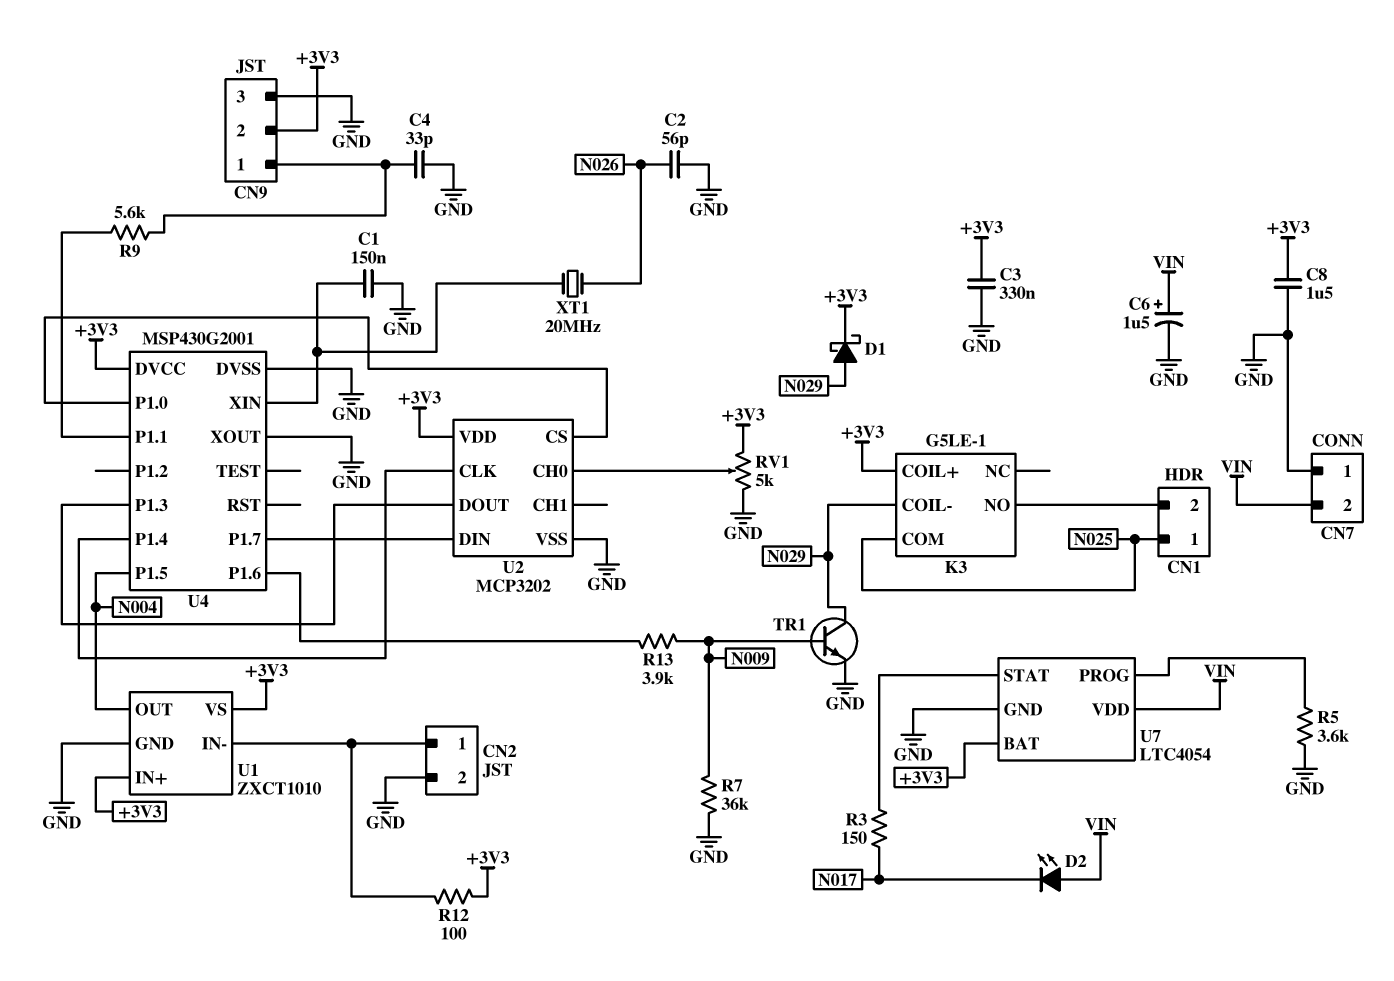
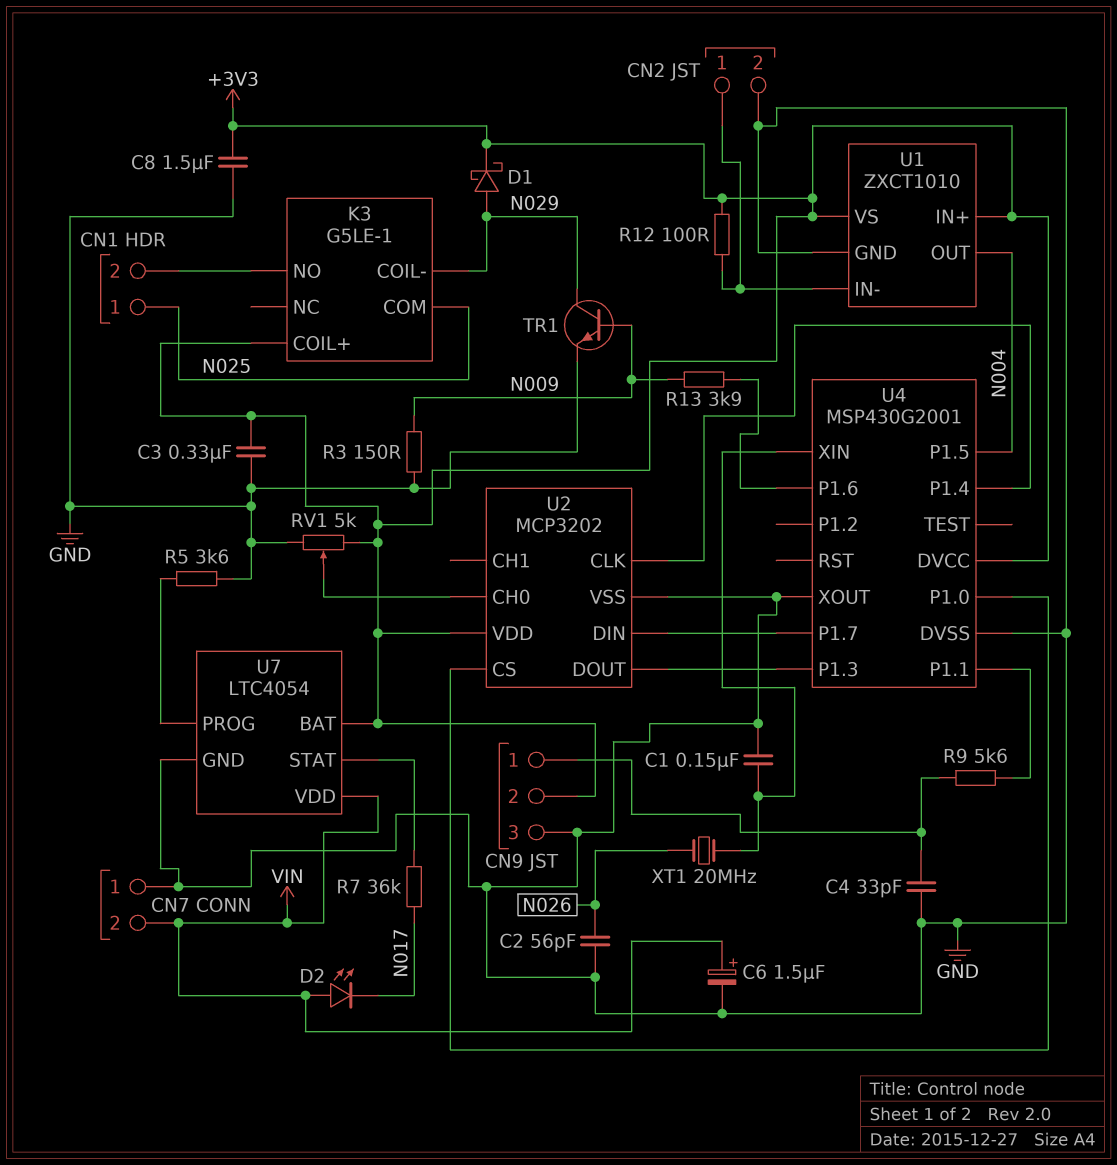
R3: 150 (N017, U7/STAT) -> 150 (GND, N009)
R7: 36k (GND, N009) -> 36k (N017, U7/STAT)

